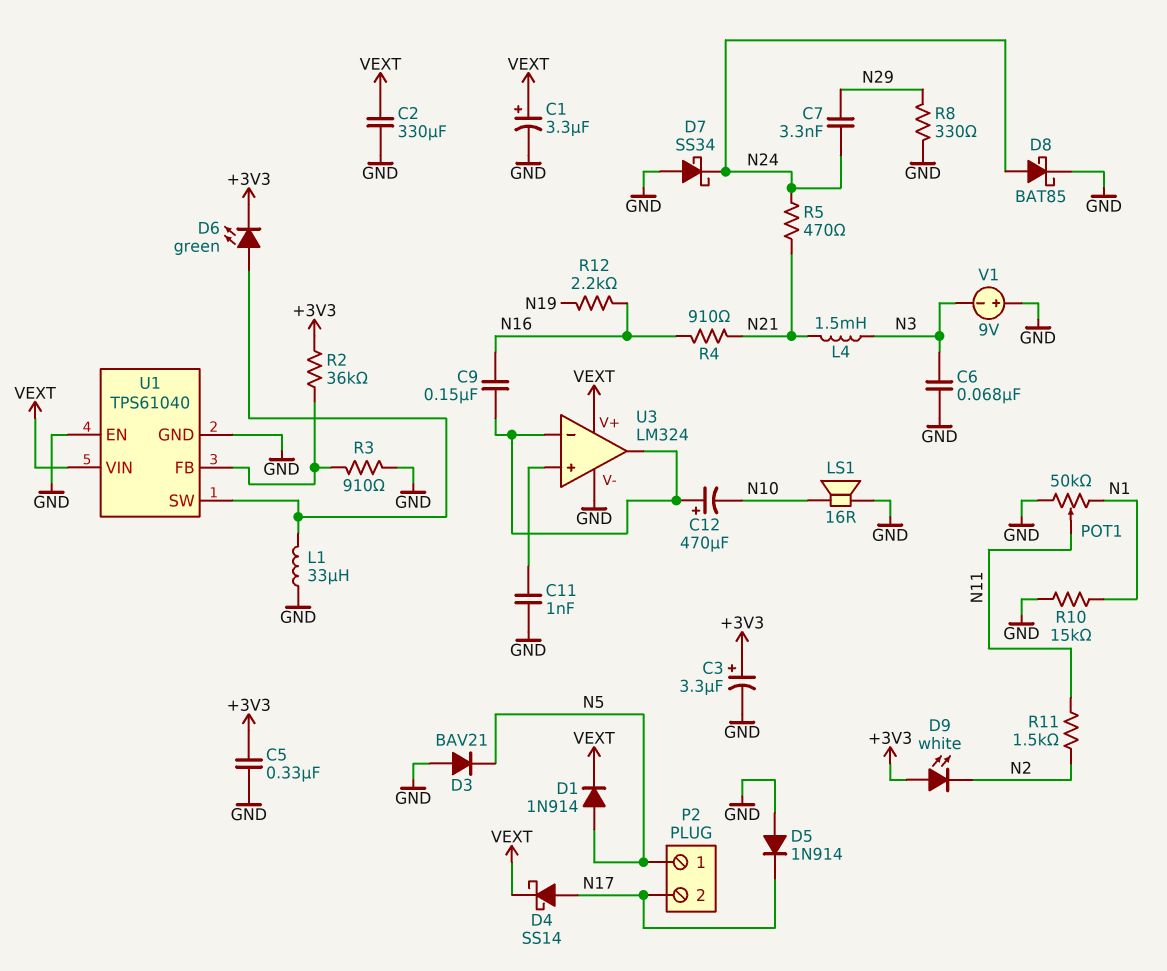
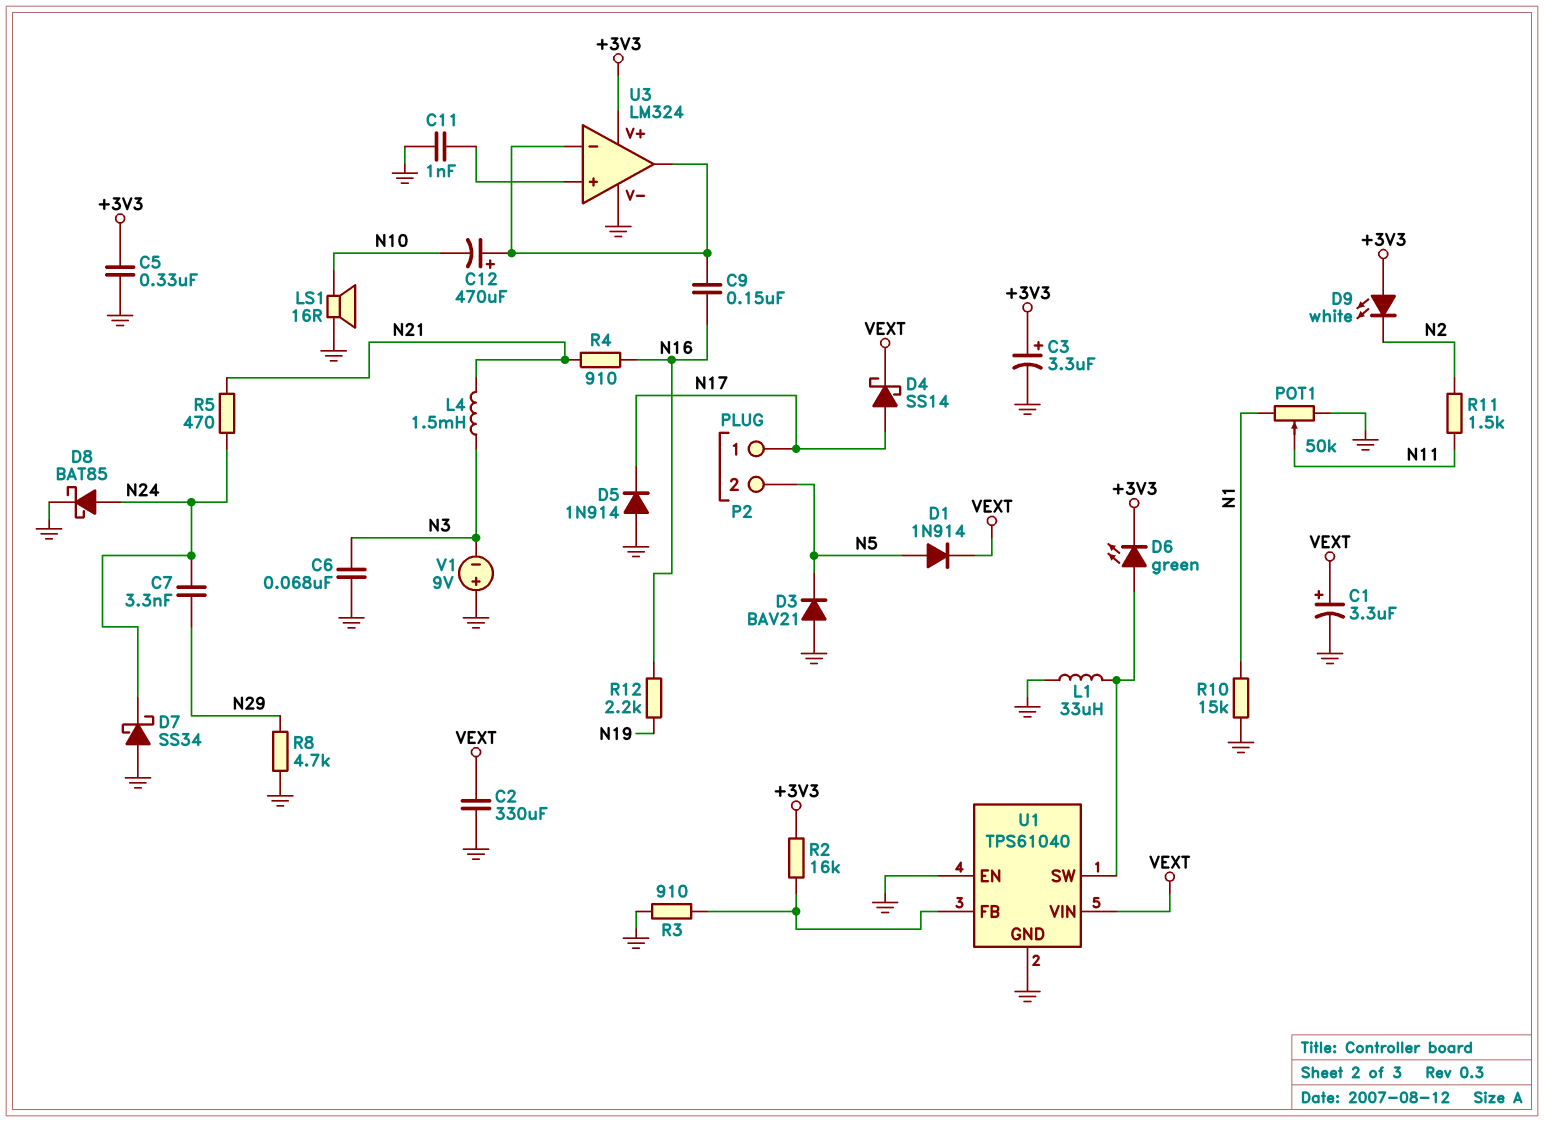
P2 pin 1: N5 -> N17
P2 pin 2: N17 -> N5
R2: 36k (+3V3, U1/FB) -> 16k (+3V3, U1/FB)
R8: 330 (GND, N29) -> 4.7k (GND, N29)
U3 pin V+: VEXT -> +3V3

